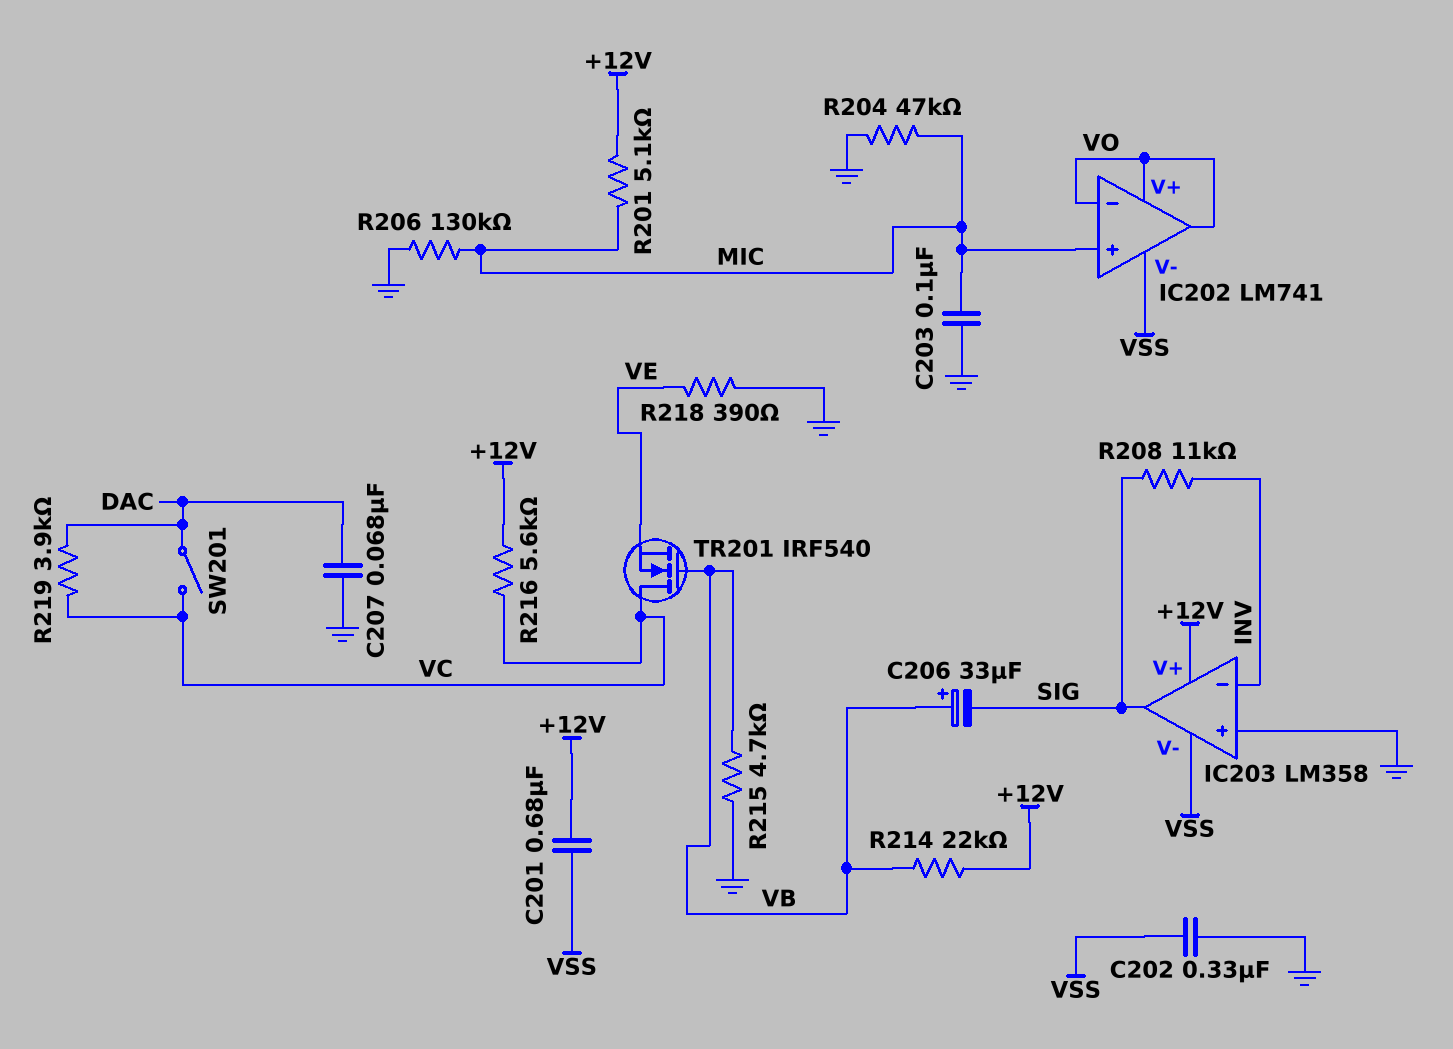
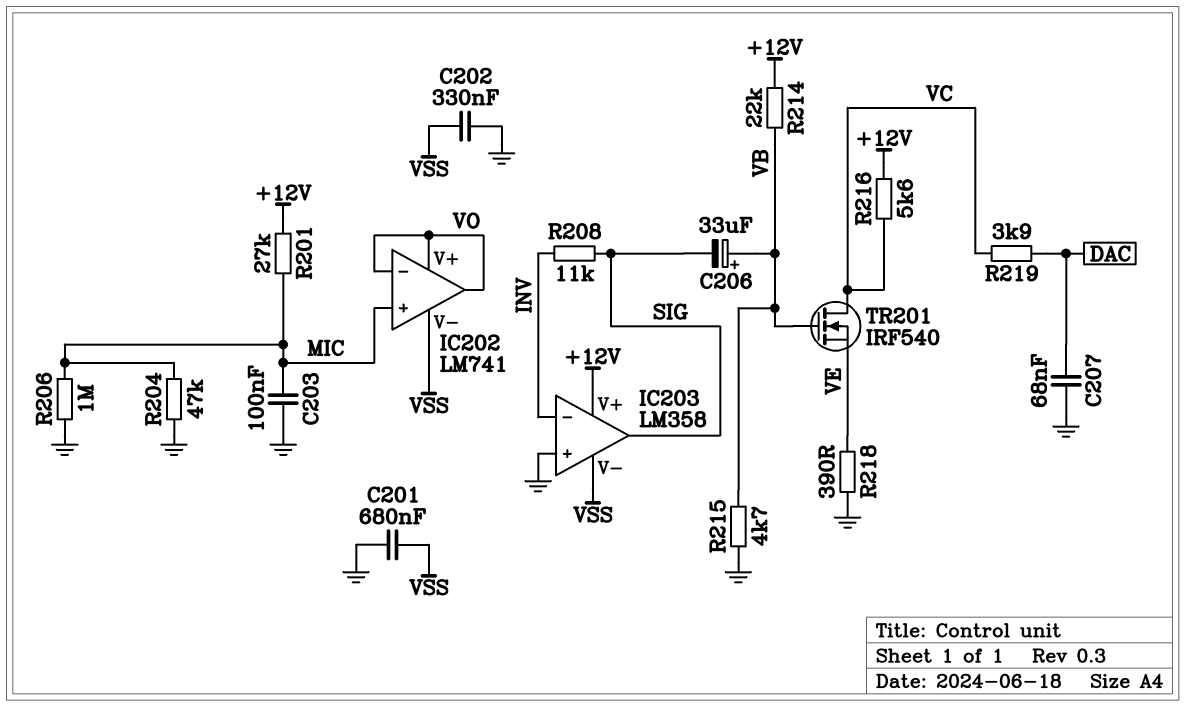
C201: 680nF (+12V, VSS) -> 680nF (GND, VSS)
R201: 5.1k (+12V, MIC) -> 27k (+12V, MIC)
R206: 130k (GND, MIC) -> 1M (GND, MIC)
SW201: switch (DAC, VC) -> none

